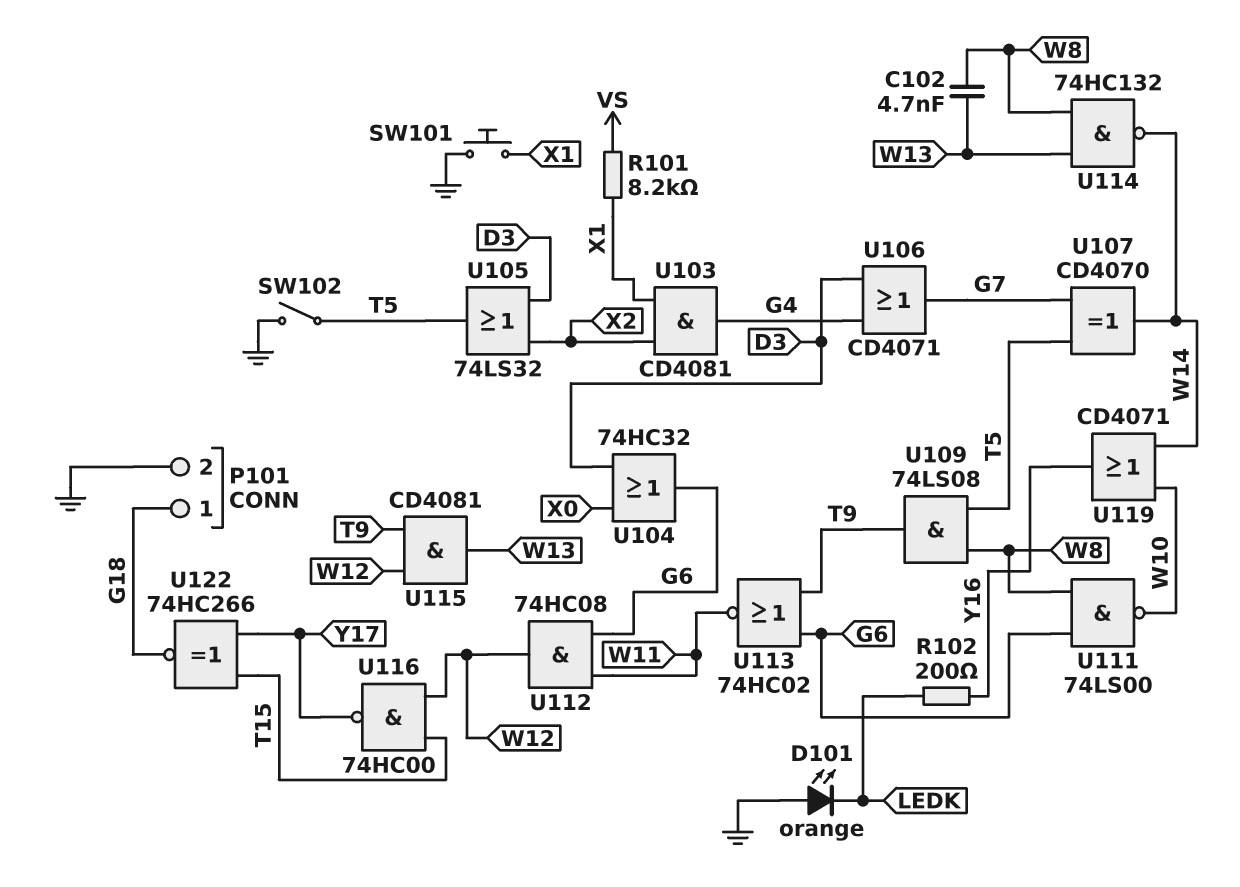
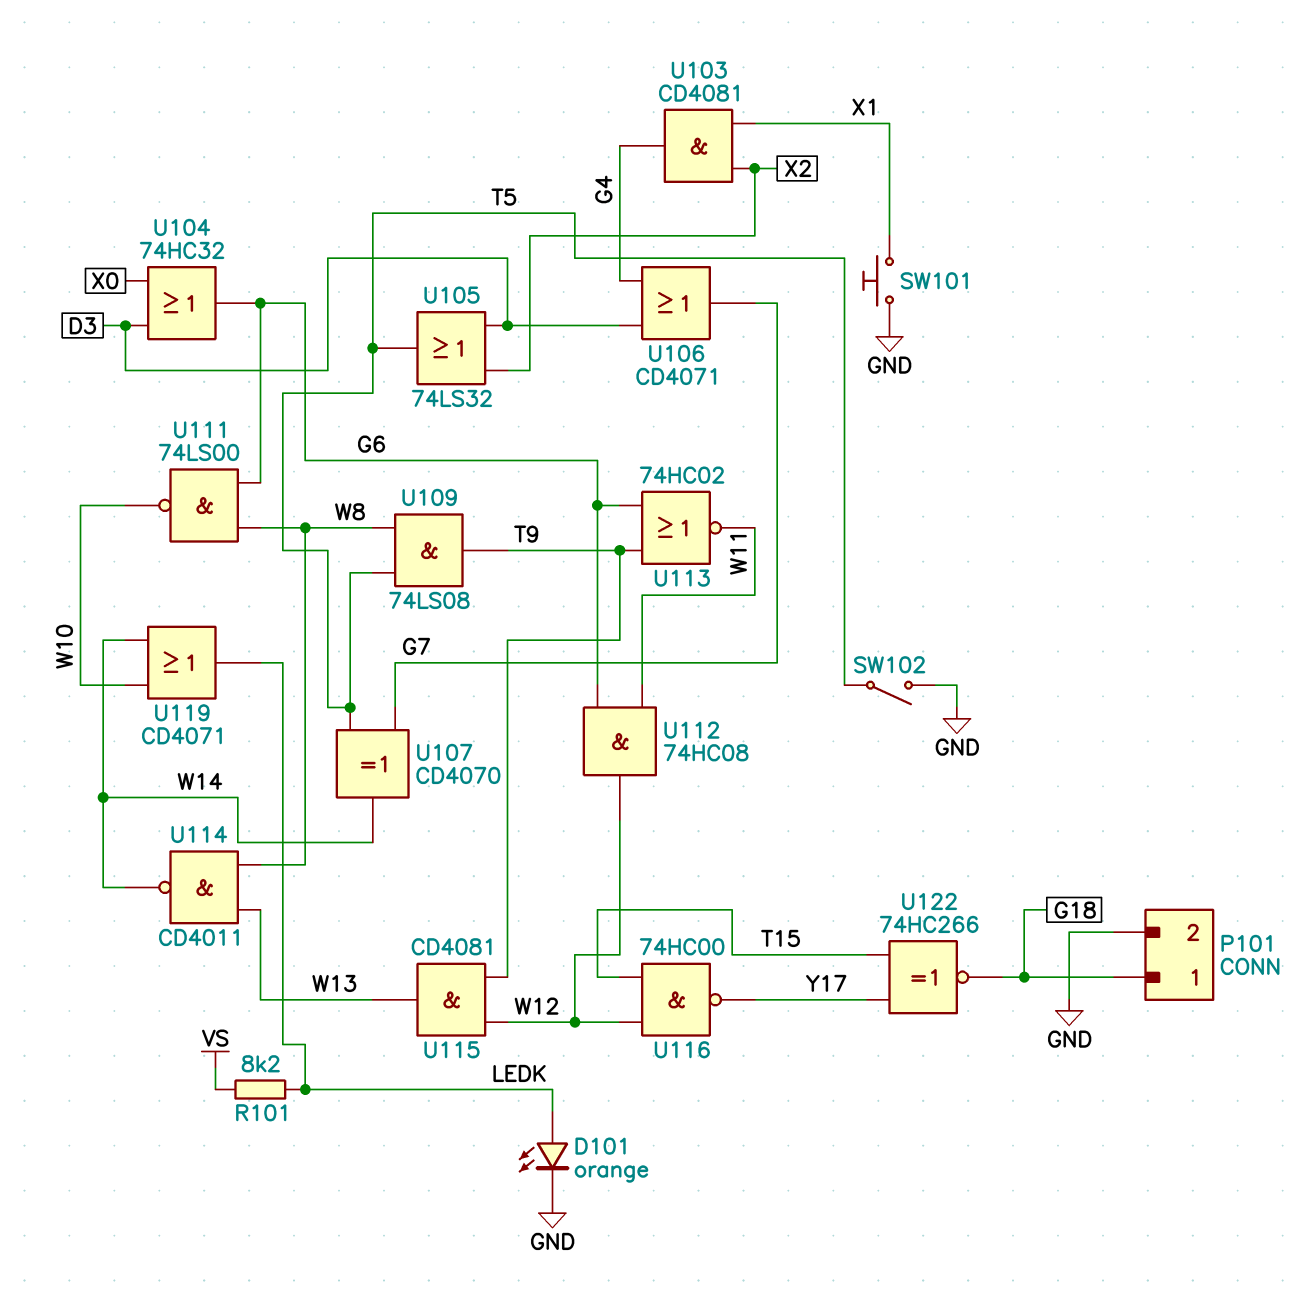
C102: 4.7nF (W8, W13) -> none
D101: LED orange (A GND, K LEDK) -> LED orange (A LEDK, K GND)
R101: 8.2k (VS, X1) -> 8.2k (LEDK, VS)
R102: 200 (LEDK, Y16) -> none
U114: NAND 74HC132 (in W8, in W13, out W14) -> NAND CD4011 (in W8, in W13, out W14)
U119: OR CD4071 (in W10, in W14, out Y16) -> OR CD4071 (in W10, in W14, out LEDK)

